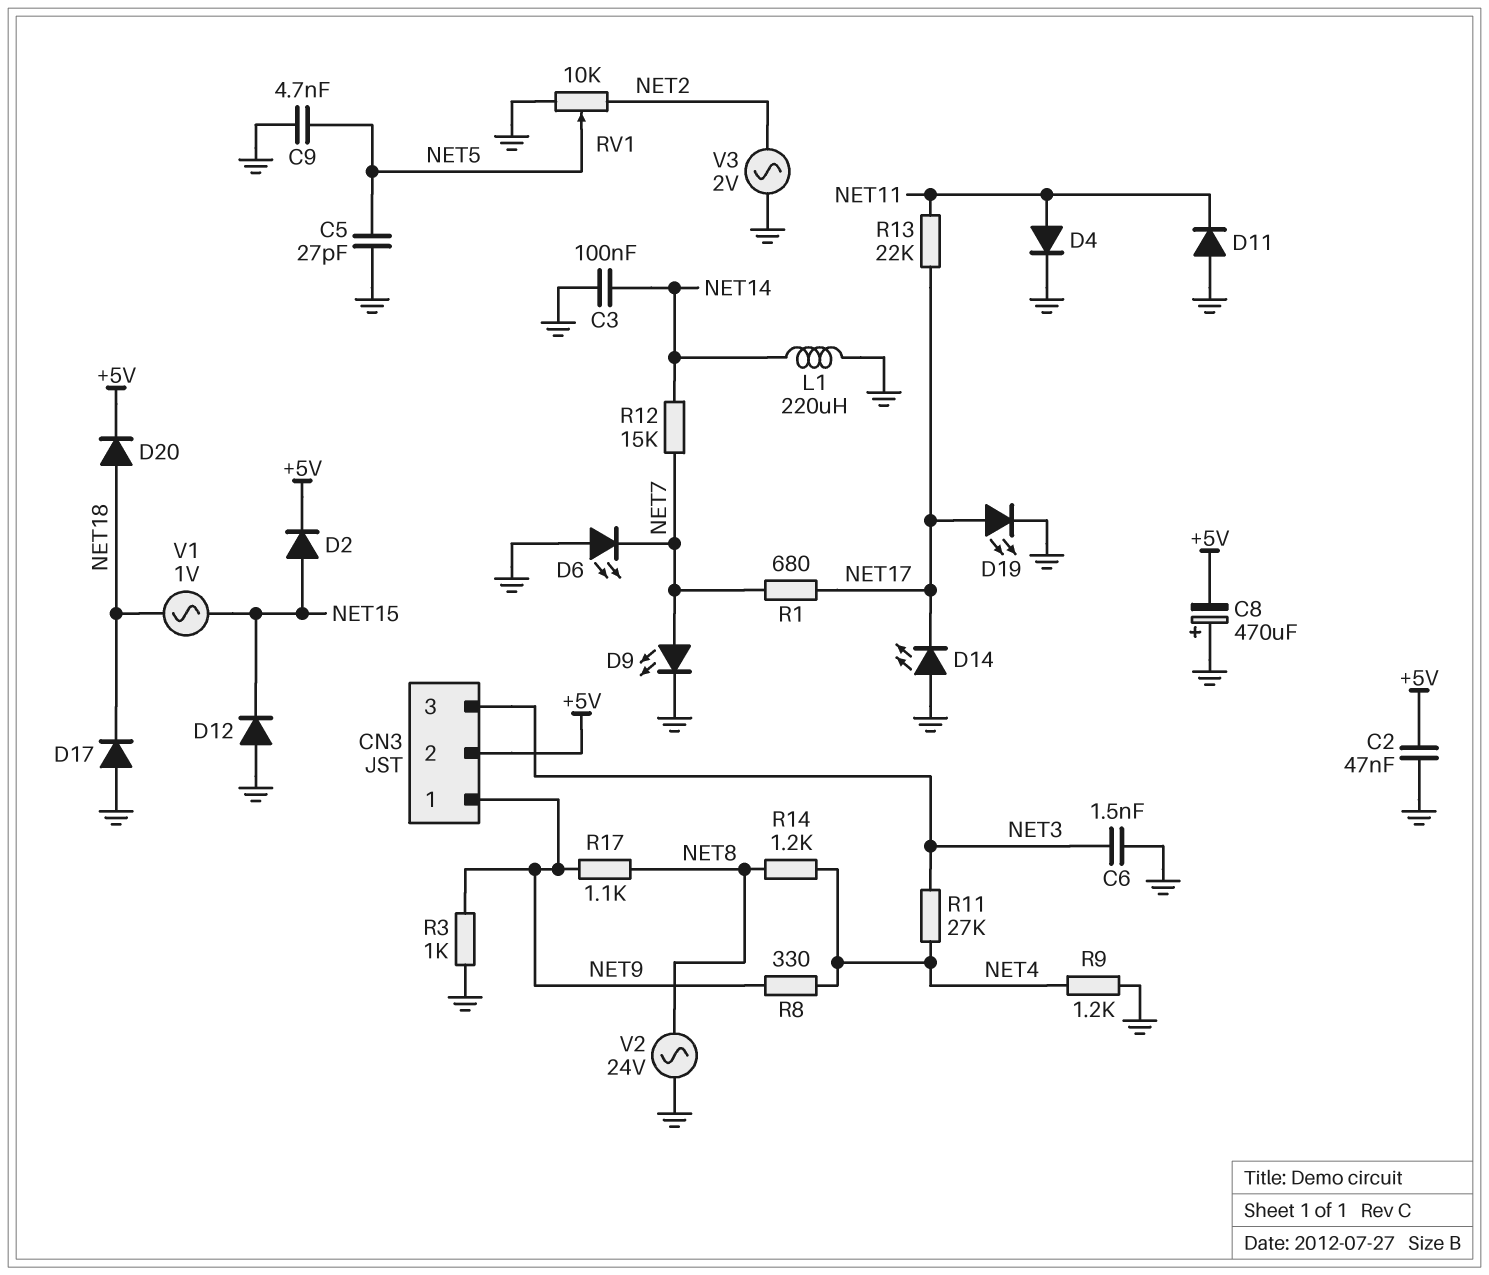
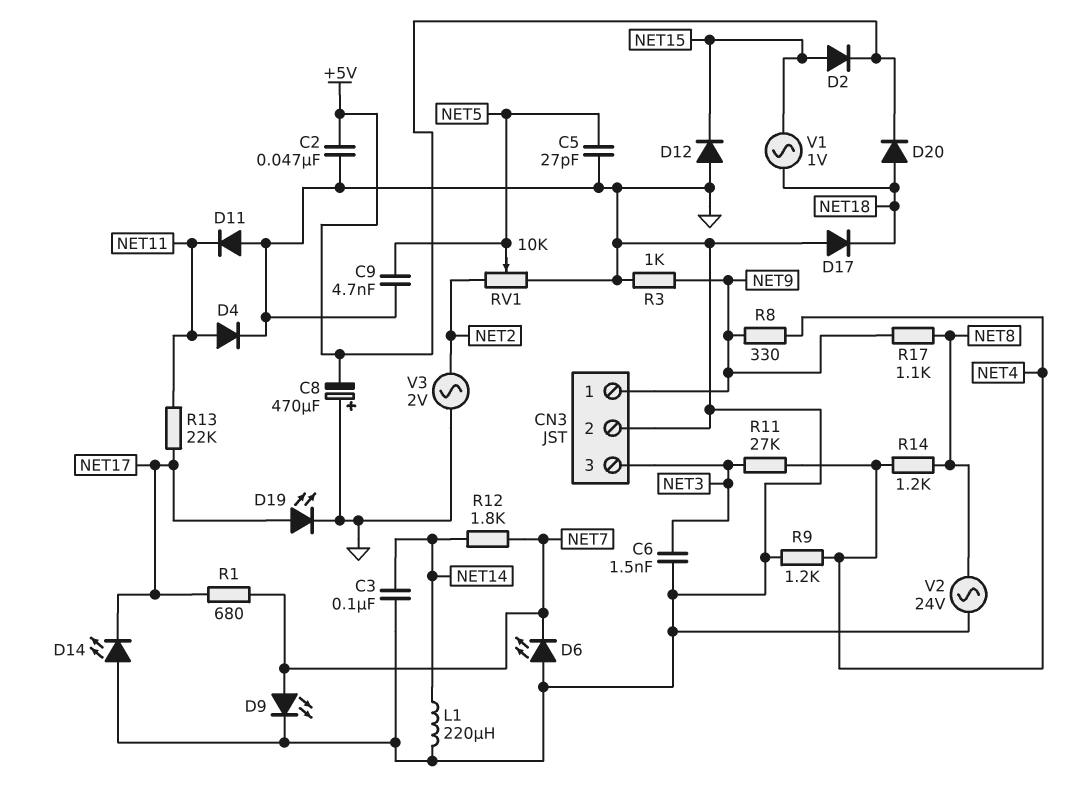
CN3 pin 2: +5V -> GND
R12: 15k (NET7, NET14) -> 1.8k (NET7, NET14)

